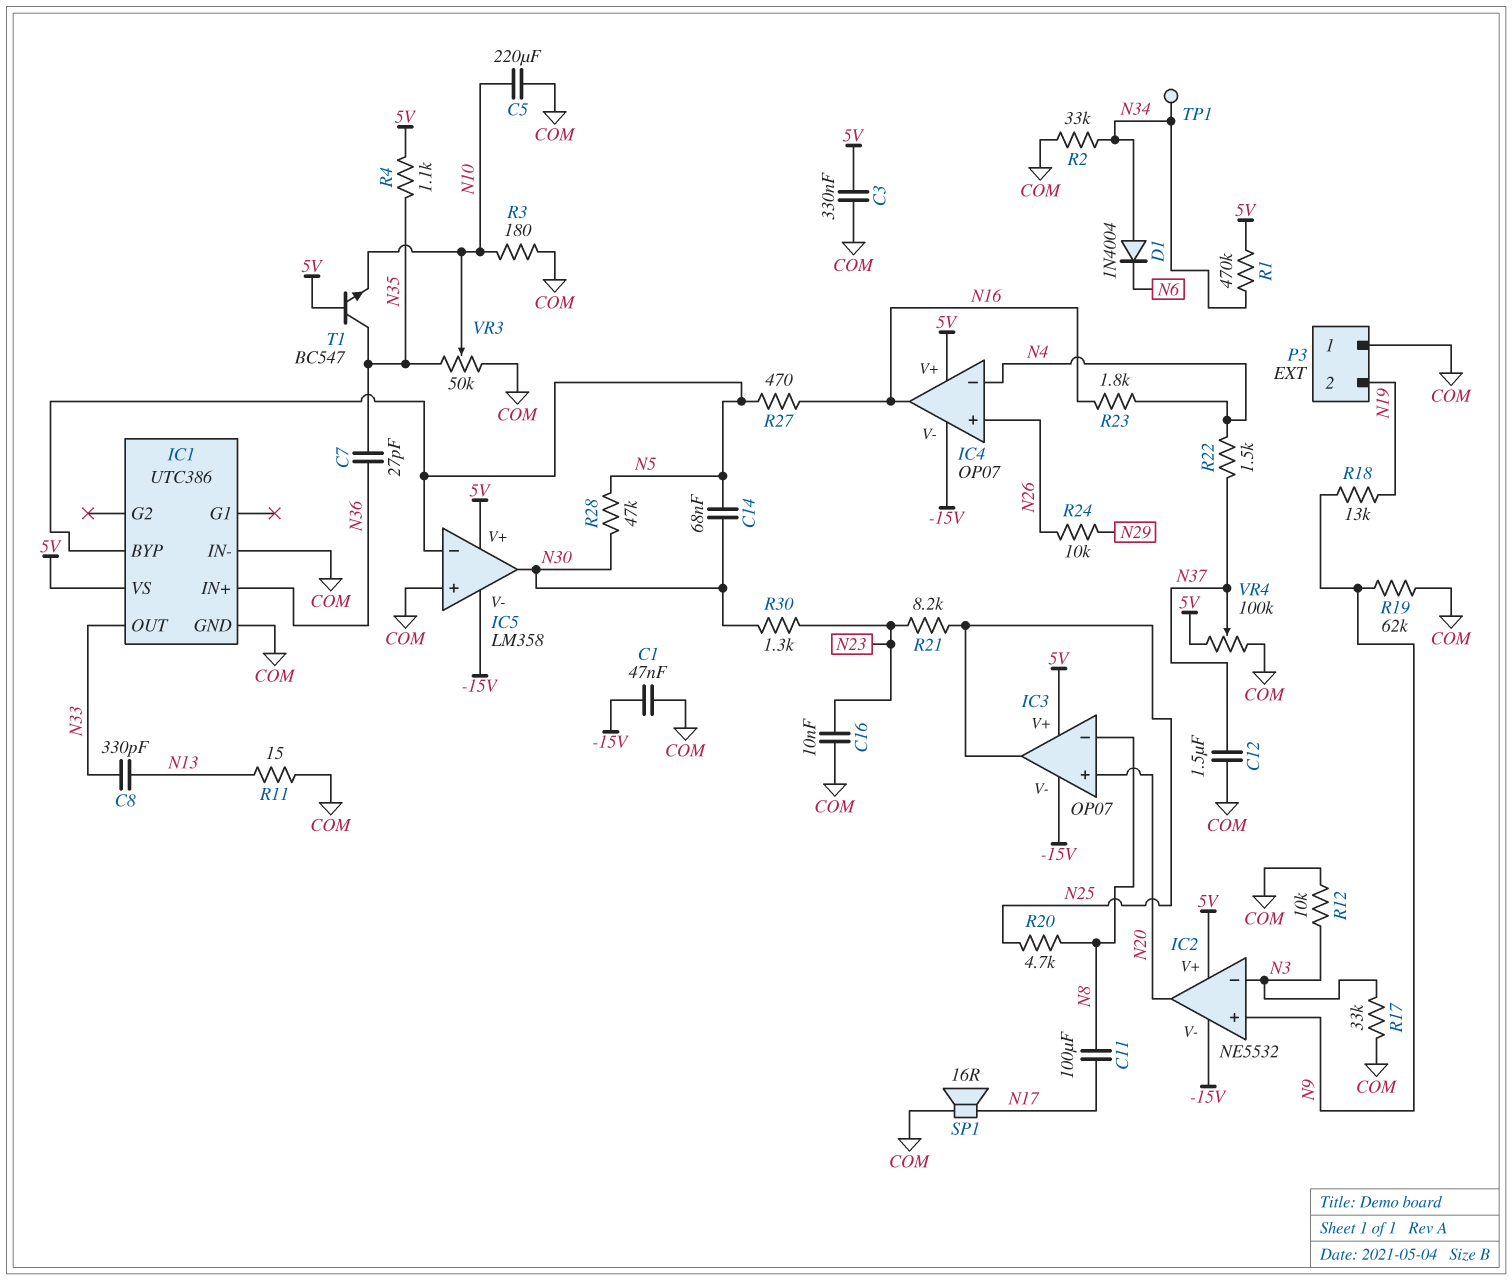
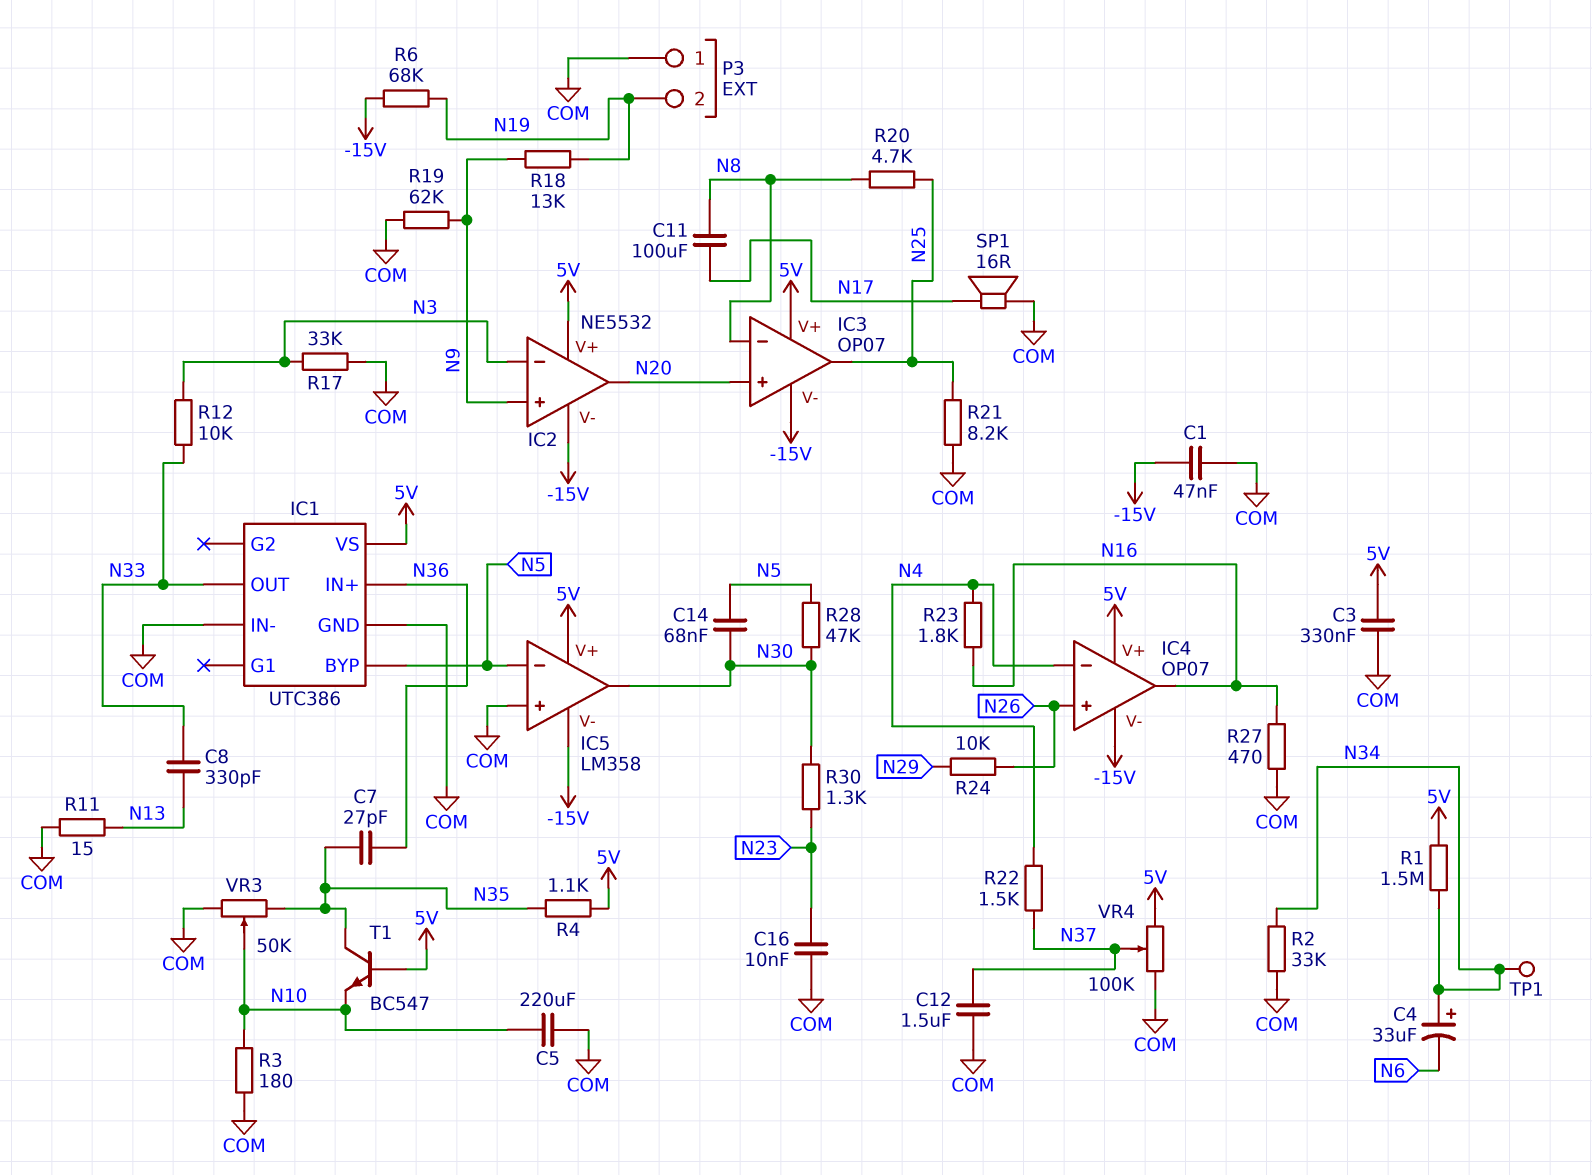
C4: none -> 33uF (plus N34, minus N6)
D1: diode 1N4004 (A N34, K N6) -> none
R1: 470k (5V, N34) -> 1.5M (5V, N34)
R6: none -> 68k (-15V, N19)
R12: 10k (COM, N3) -> 10k (N3, N33)
R21: 8.2k (N23, N25) -> 8.2k (COM, N25)
R27: 470 (N5, N16) -> 470 (COM, N16)

